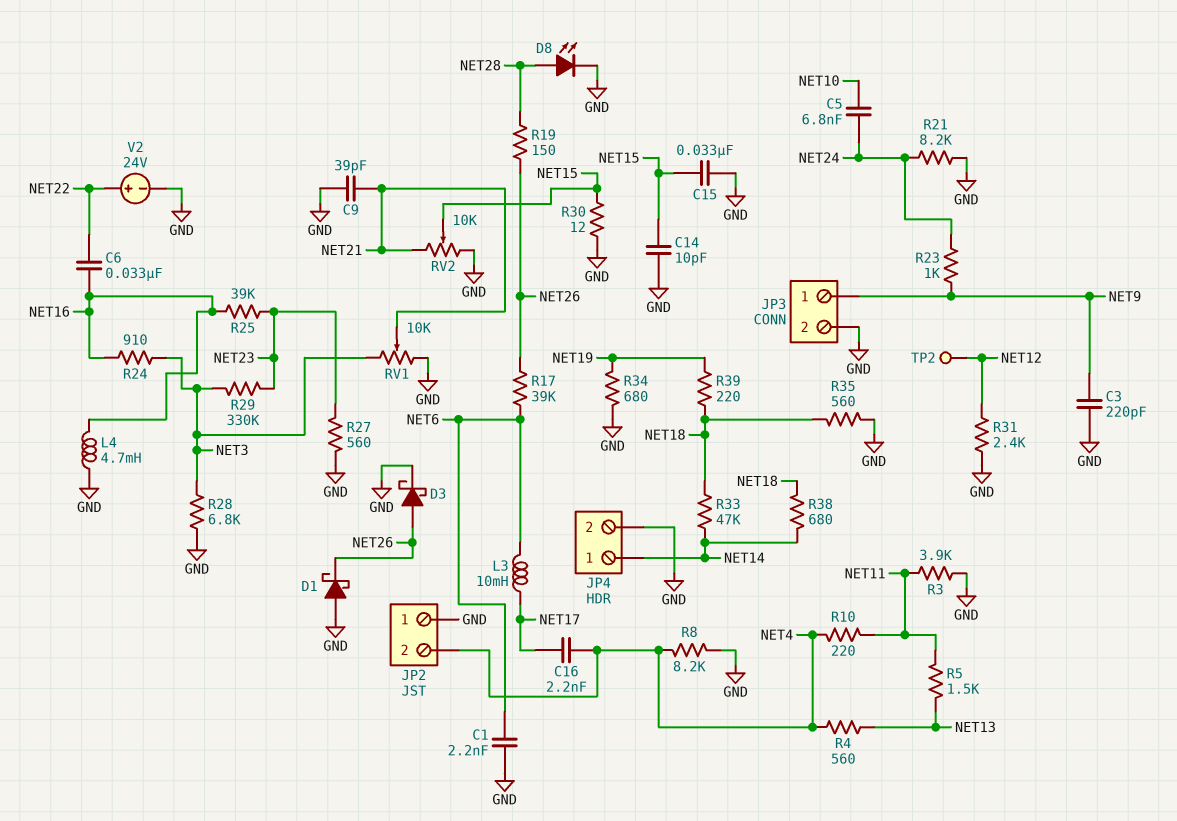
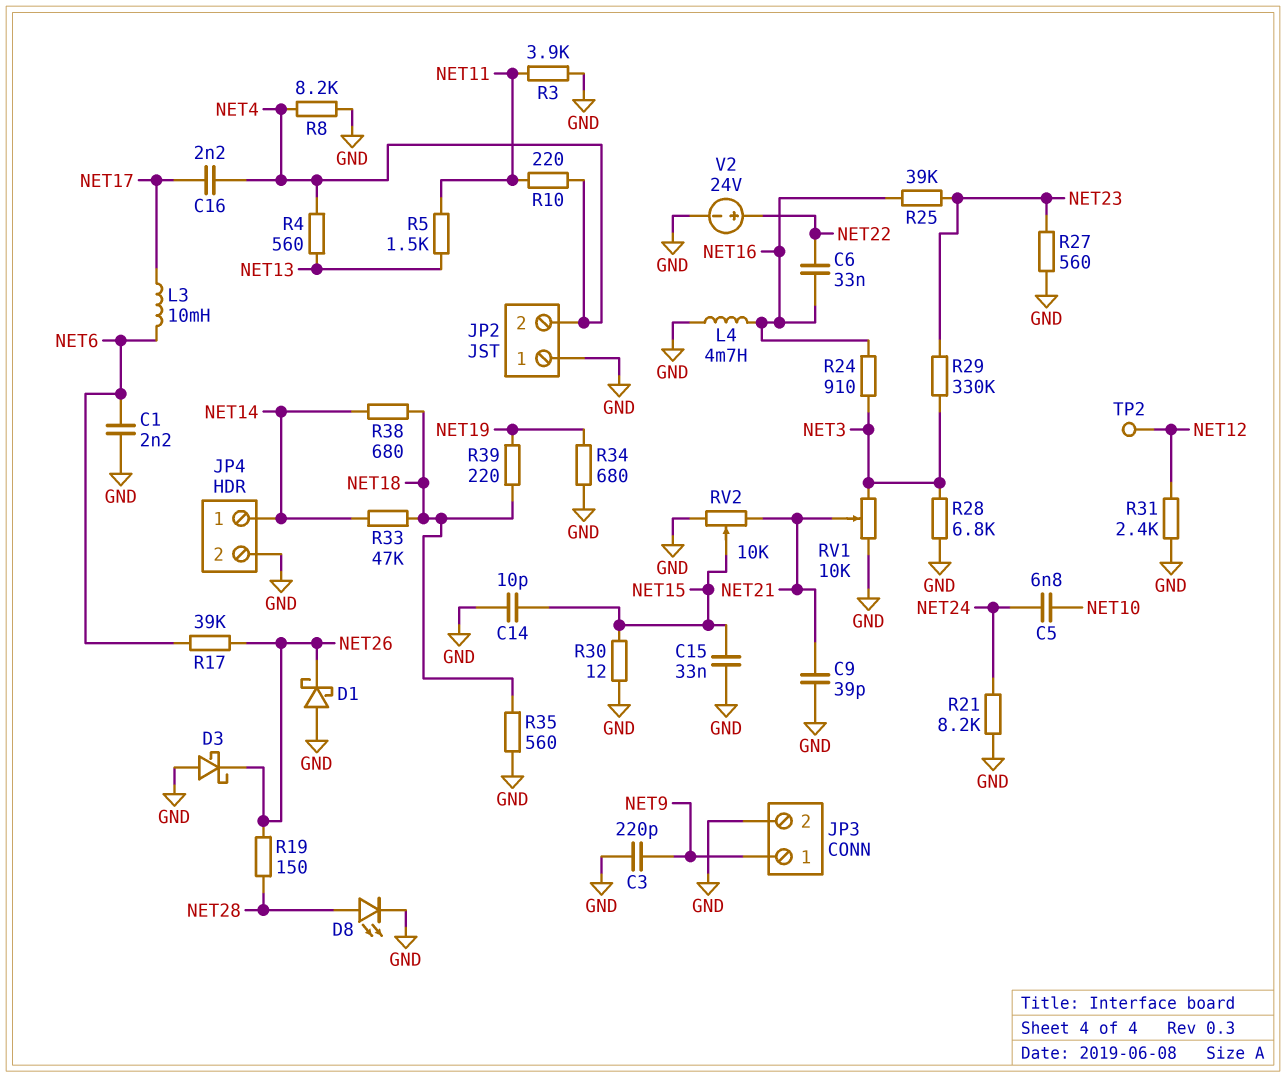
D3: schottky (A NET26, K GND) -> schottky (A GND, K NET26)
R23: 1k (NET9, NET24) -> none

